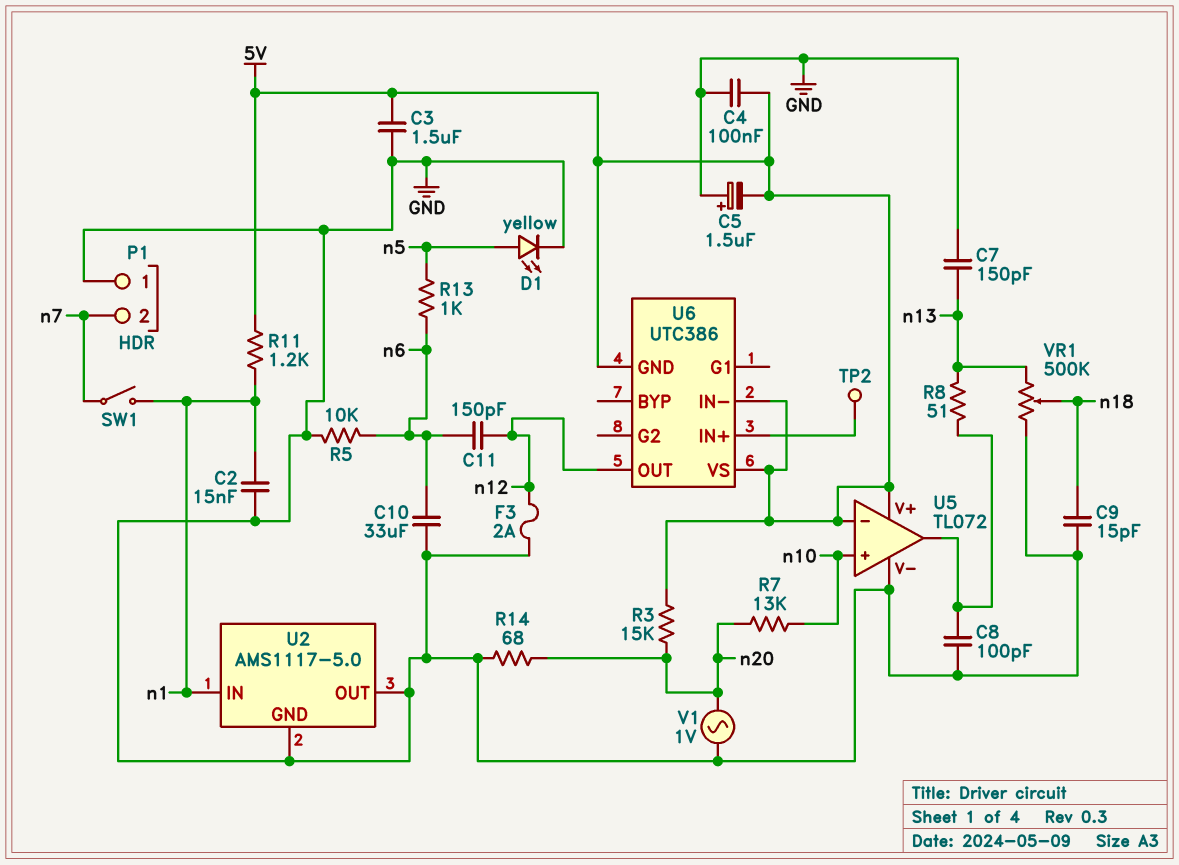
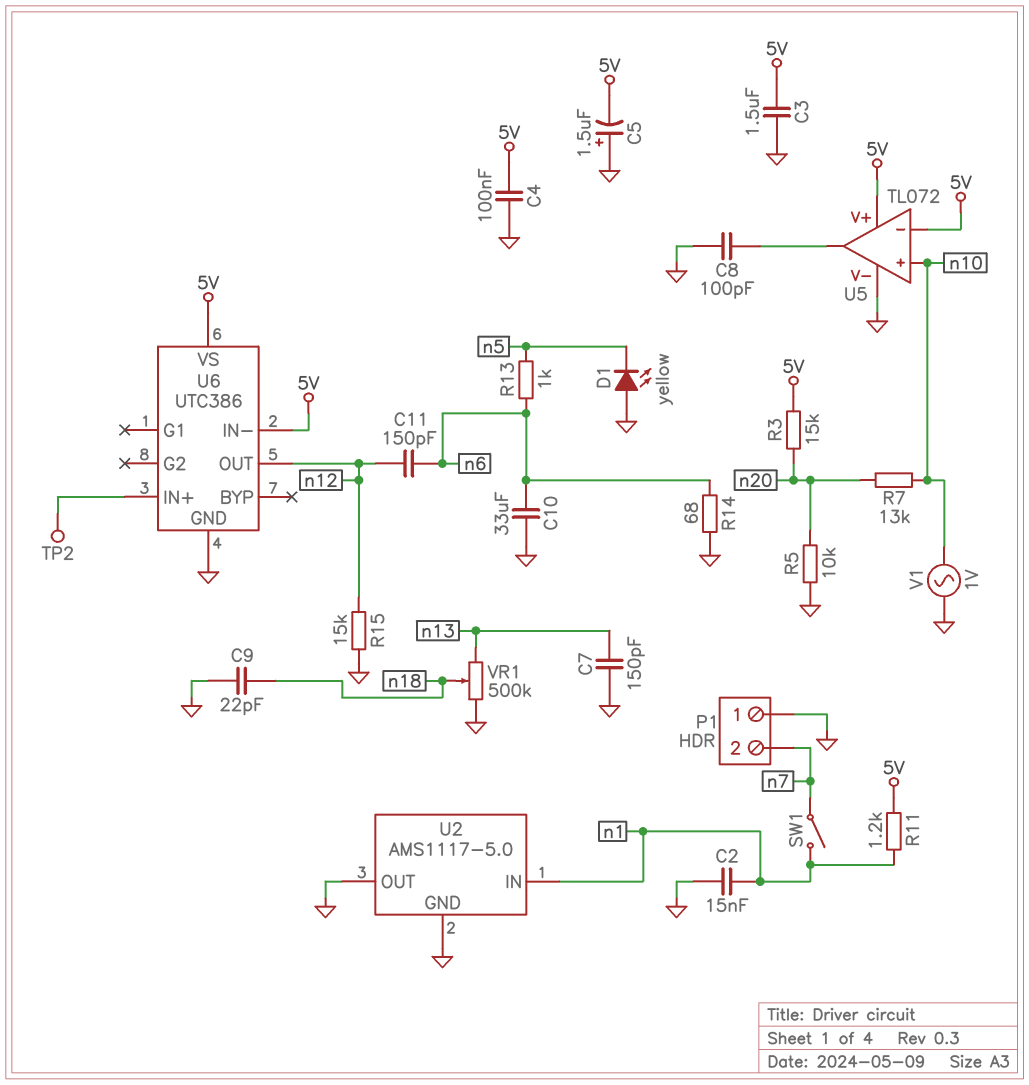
C9: 15pF (GND, n18) -> 22pF (GND, n18)
D1: LED yellow (A n5, K GND) -> LED yellow (A GND, K n5)
F3: 2A (GND, n12) -> none
R5: 10k (GND, n6) -> 10k (GND, n20)
R8: 51 (U5/out, n13) -> none
R14: 68 (GND, n20) -> 68 (GND, n6)
R15: none -> 15k (GND, n12)
U6 pin GND: 5V -> GND
V1: AC 1V (GND, n20) -> AC 1V (GND, n10)

